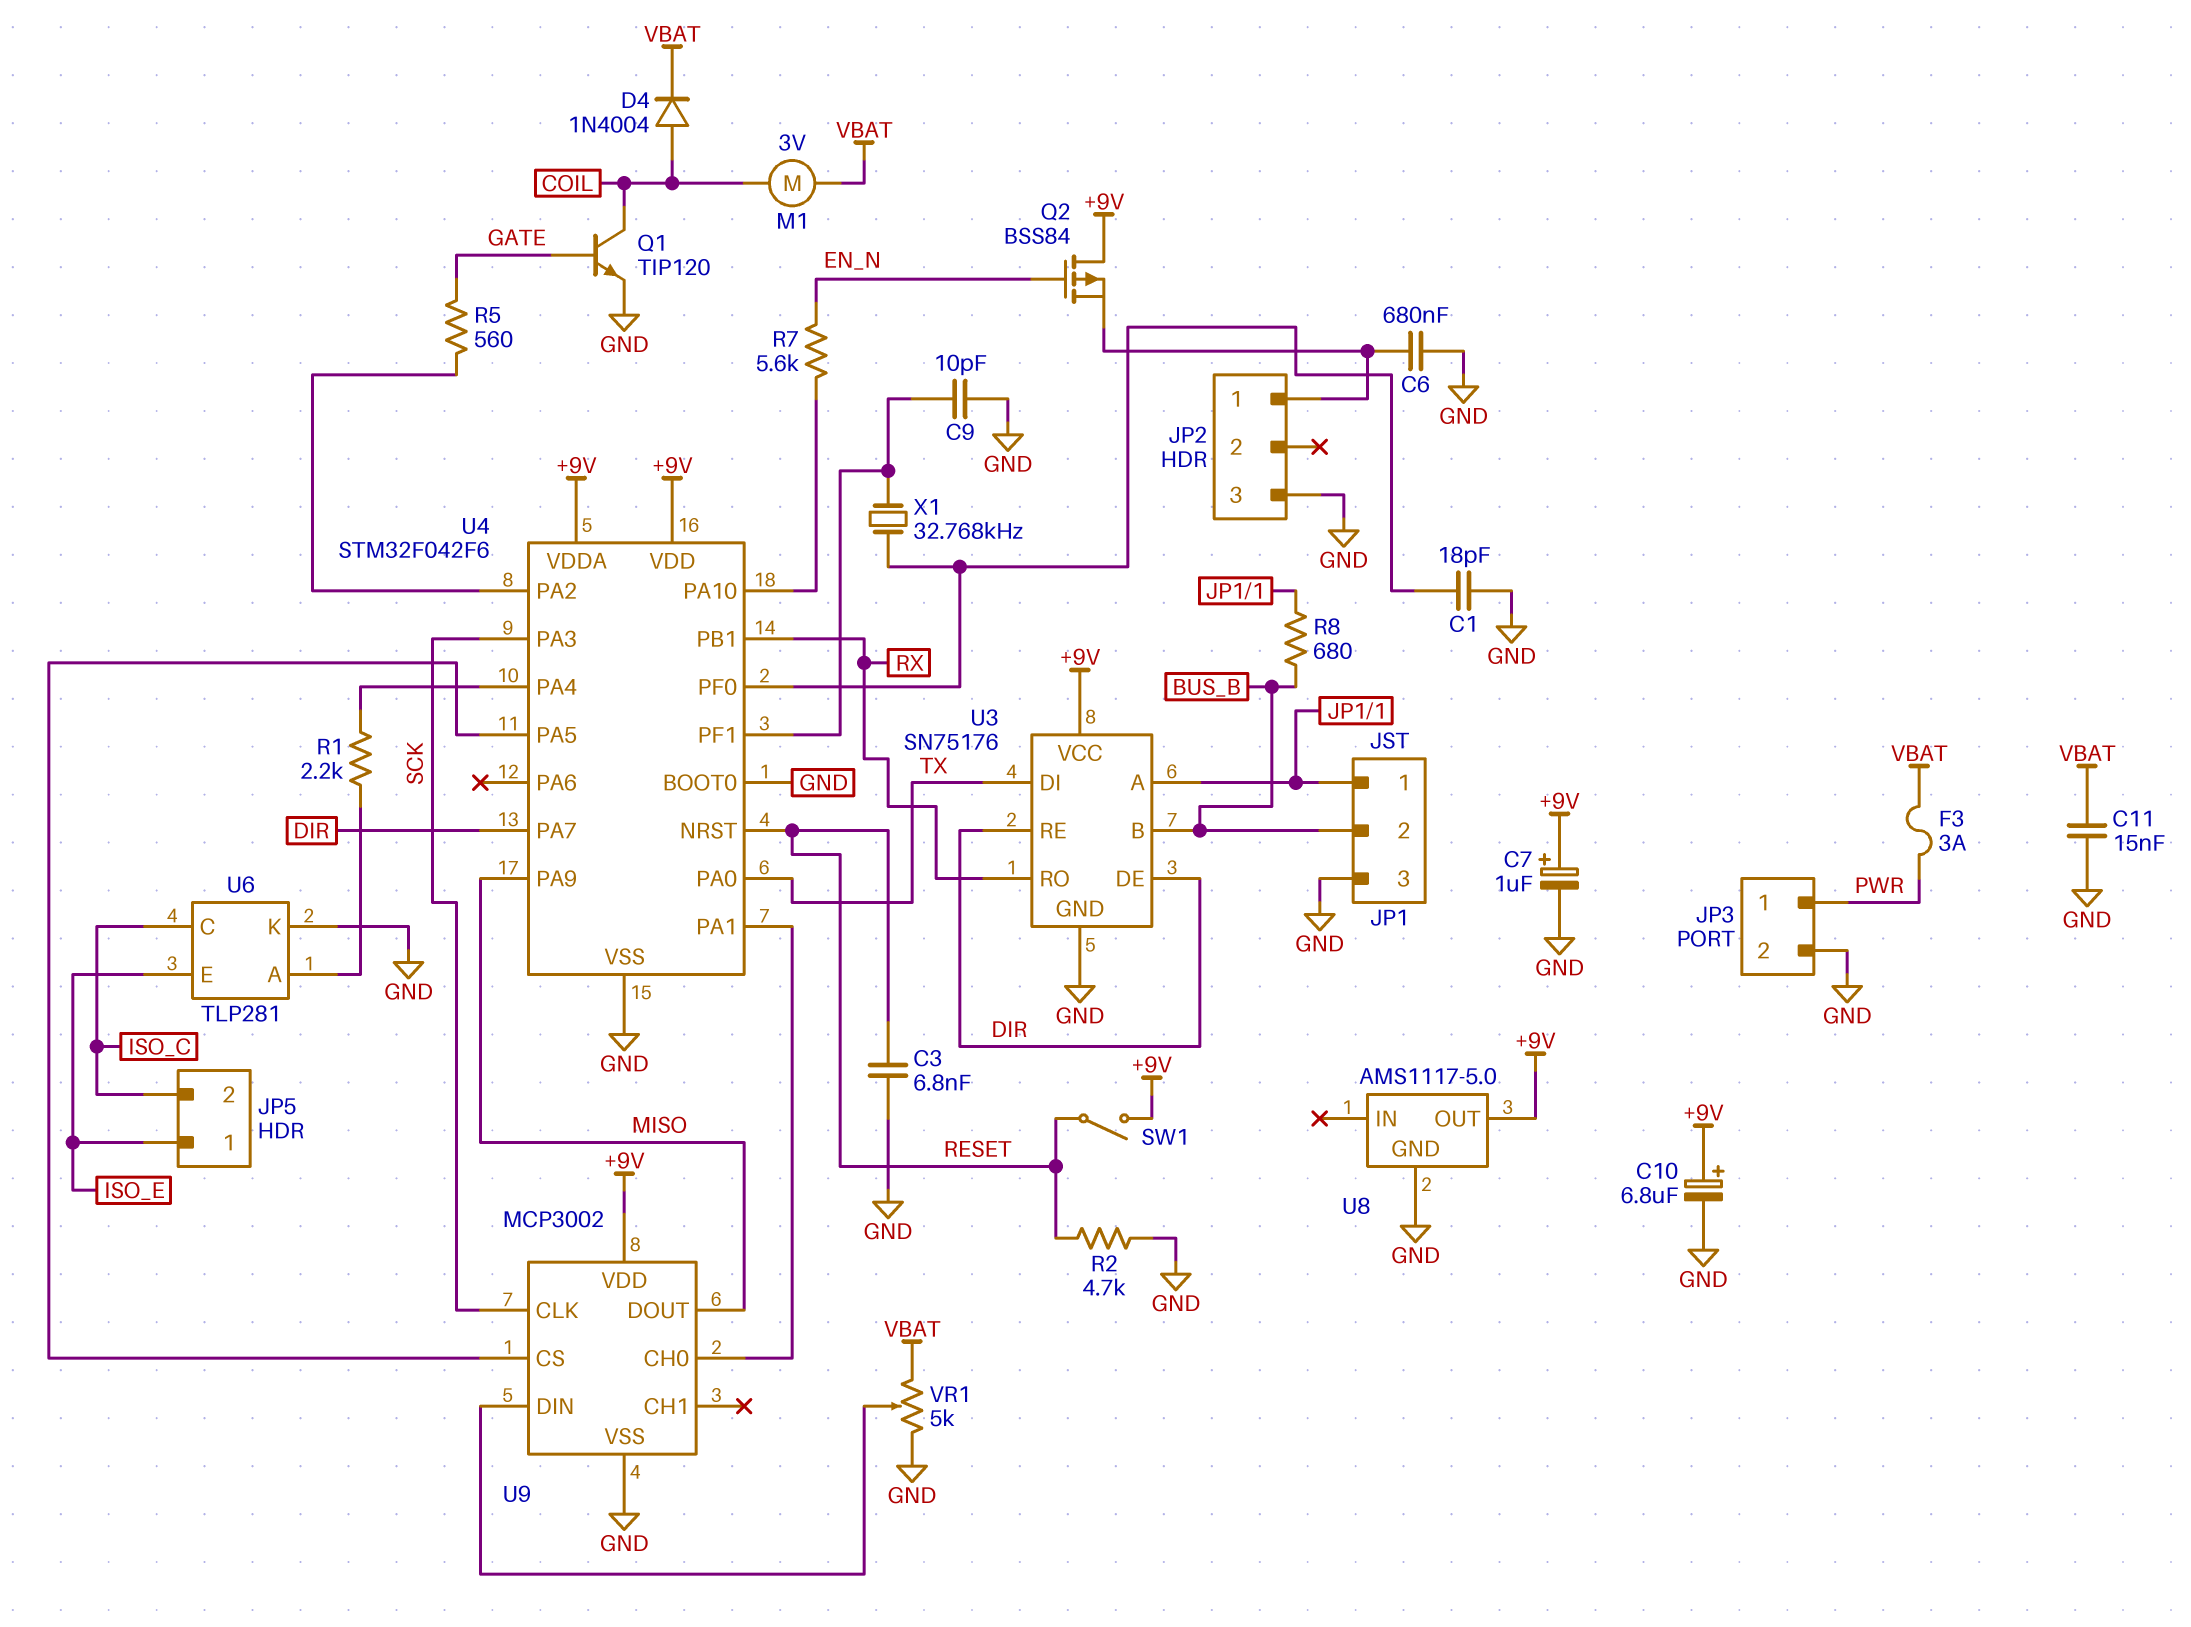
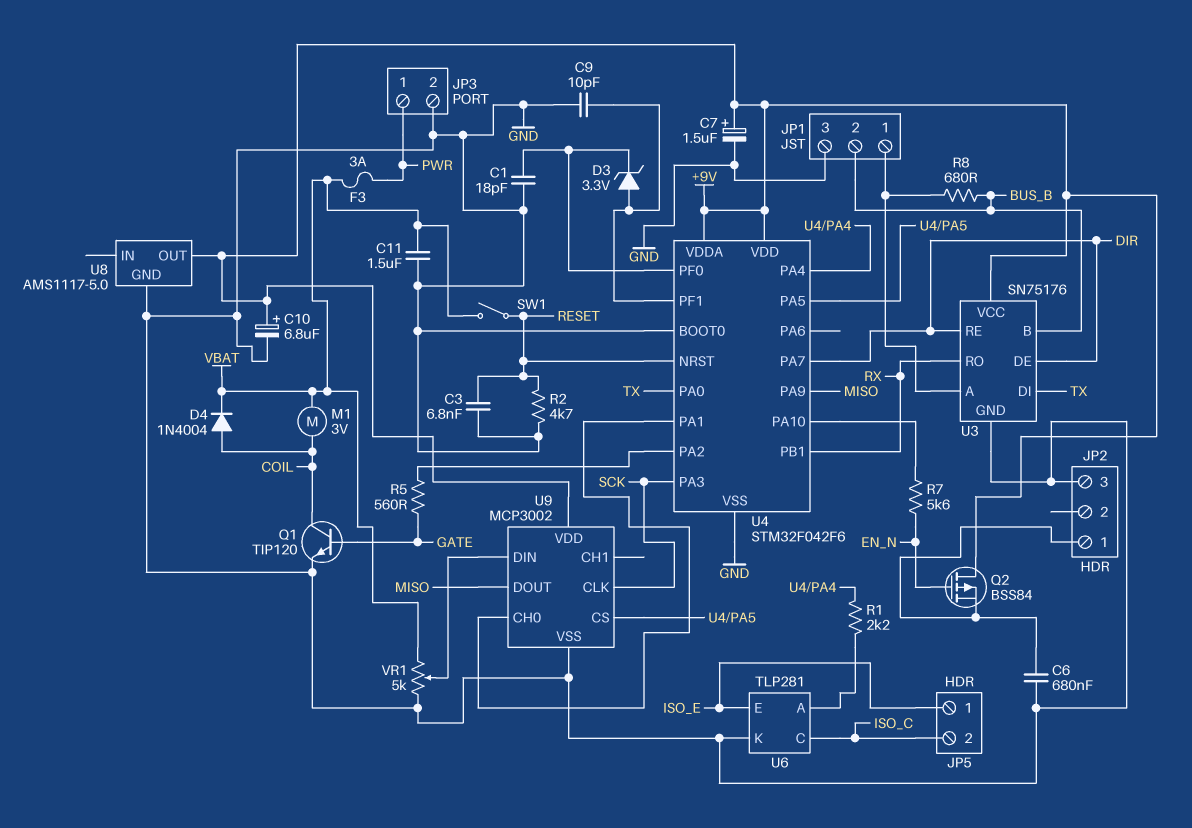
C7: 1uF (plus +9V, minus GND) -> 1.5uF (plus +9V, minus GND)
C11: 15nF (GND, VBAT) -> 1.5uF (GND, VBAT)
D3: none -> zener 3.3V (A U4/PF1, K U4/PF0)
SW1: switch (+9V, RESET) -> switch (RESET, VBAT)
X1: 32.768kHz (U4/PF0, U4/PF1) -> none

